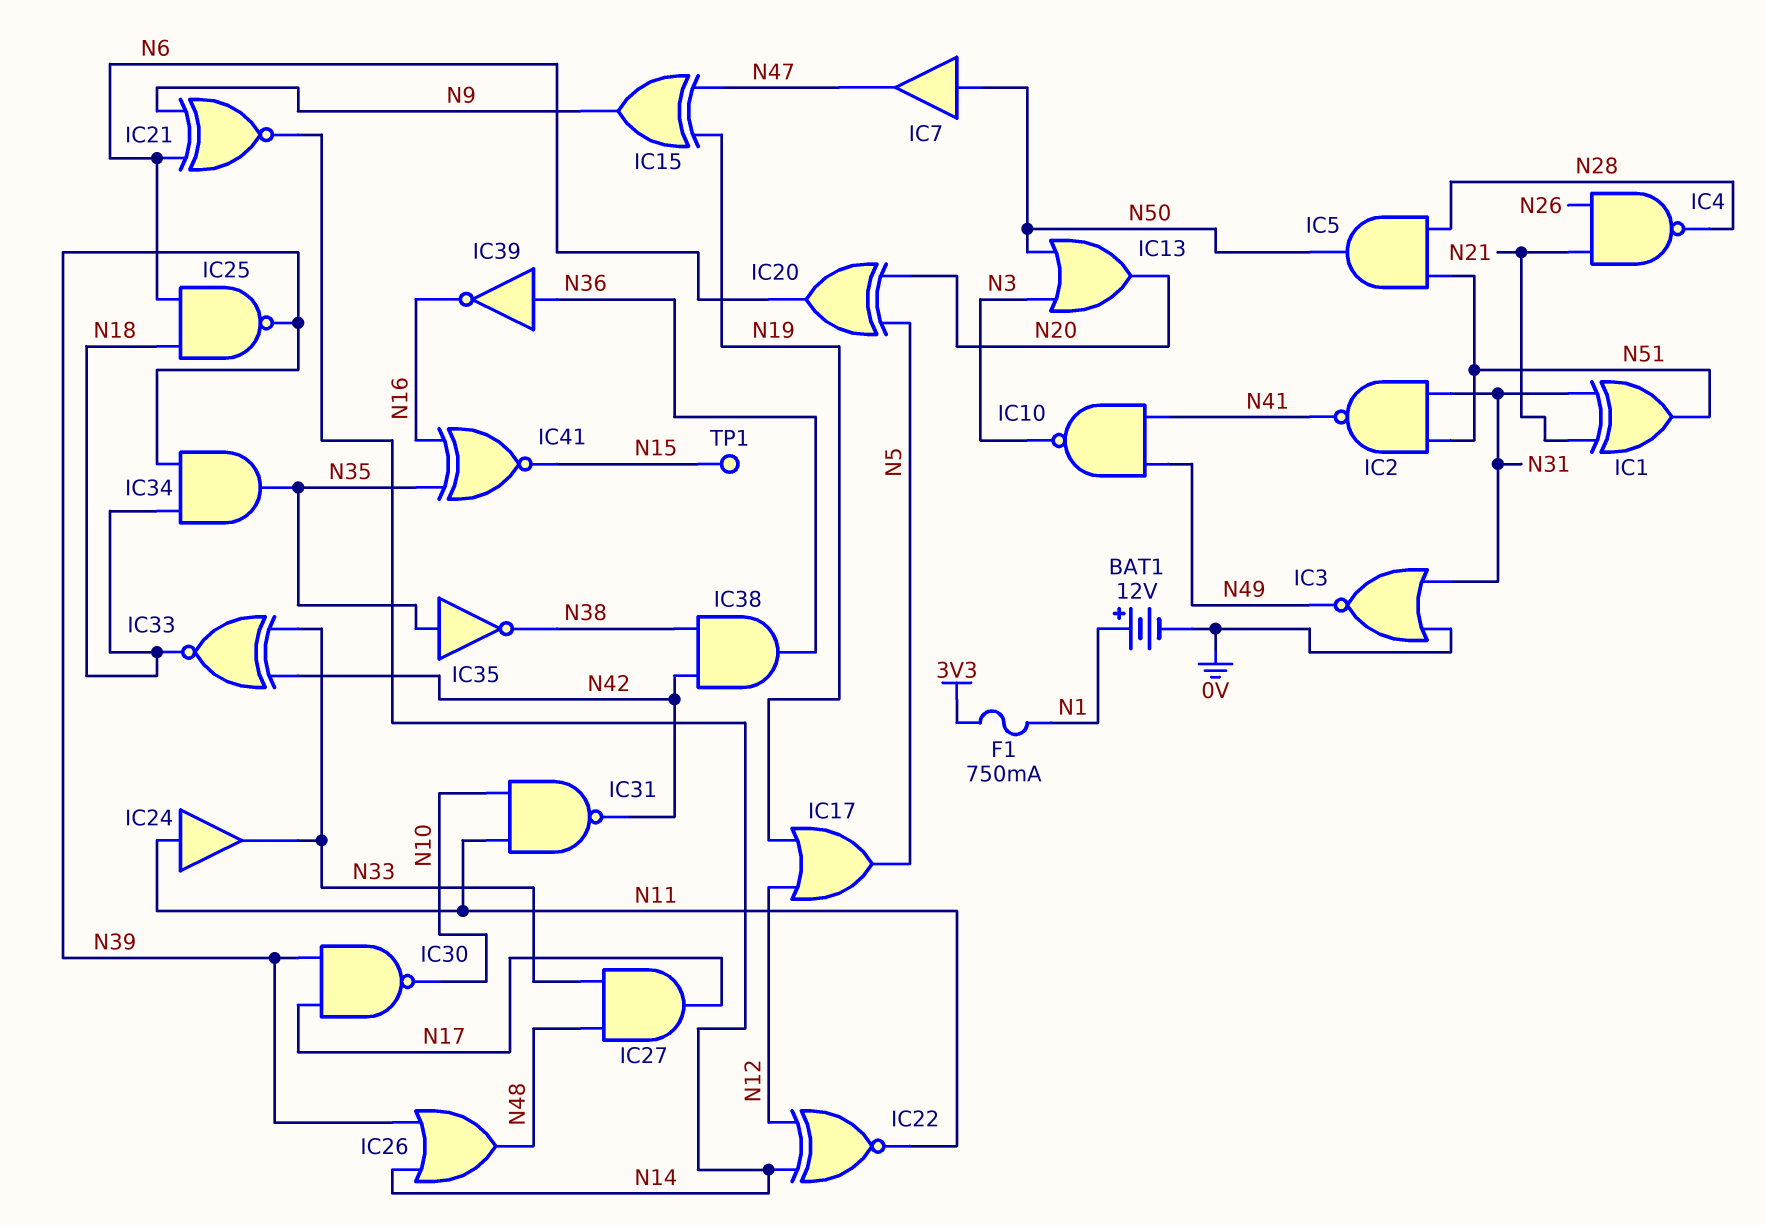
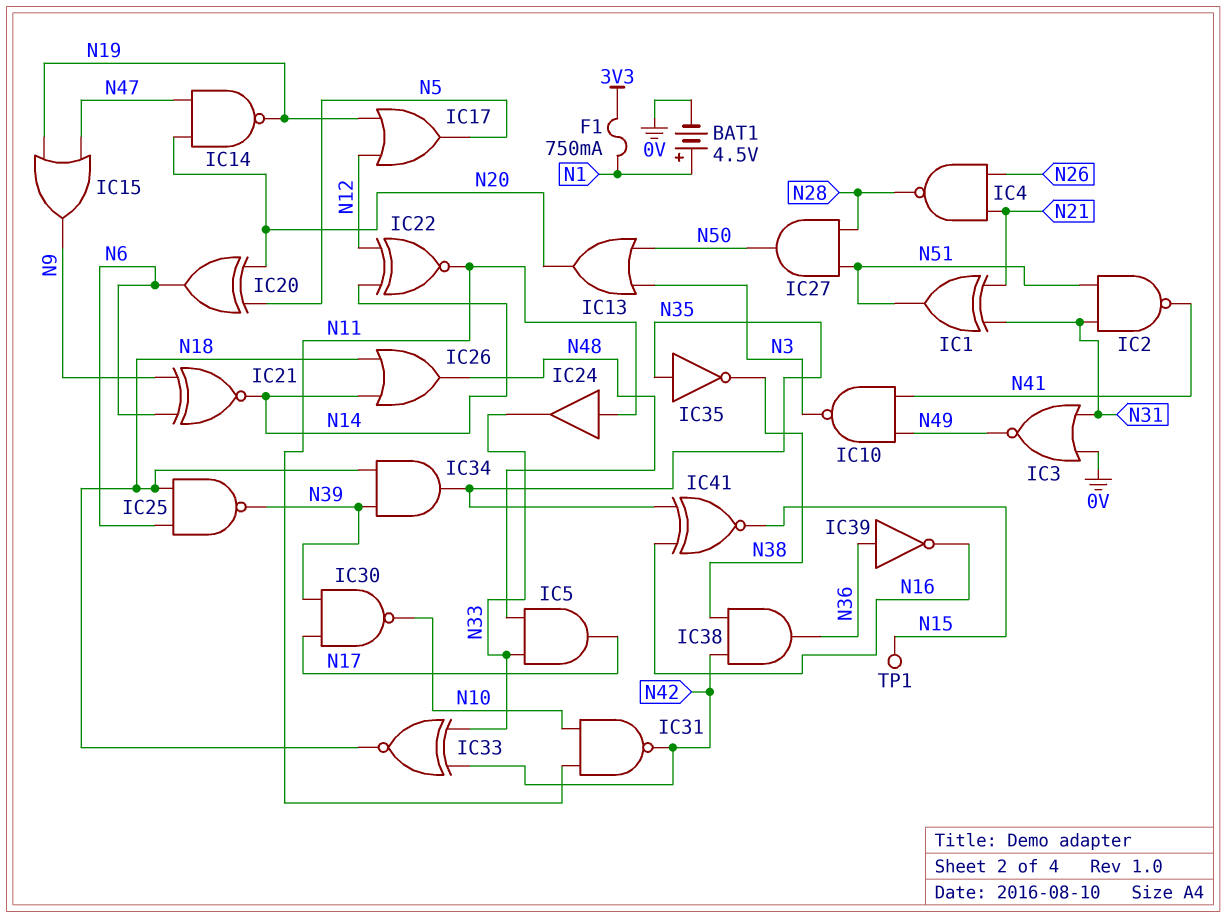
BAT1: 12V (plus N1, minus 0V) -> 4.5V (plus N1, minus 0V)
IC5: AND (in N28, in N51, out N50) -> AND (in N33, in N48, out N17)
IC7: buffer (in N50, out N47) -> none
IC14: none -> NAND (in N20, in N47, out N19)
IC15: XOR (in N19, in N47, out N9) -> OR (in N19, in N47, out N9)
IC26: OR (in N14, in N39, out N48) -> OR (in N14, in N18, out N48)
IC27: AND (in N33, in N48, out N17) -> AND (in N28, in N51, out N50)

